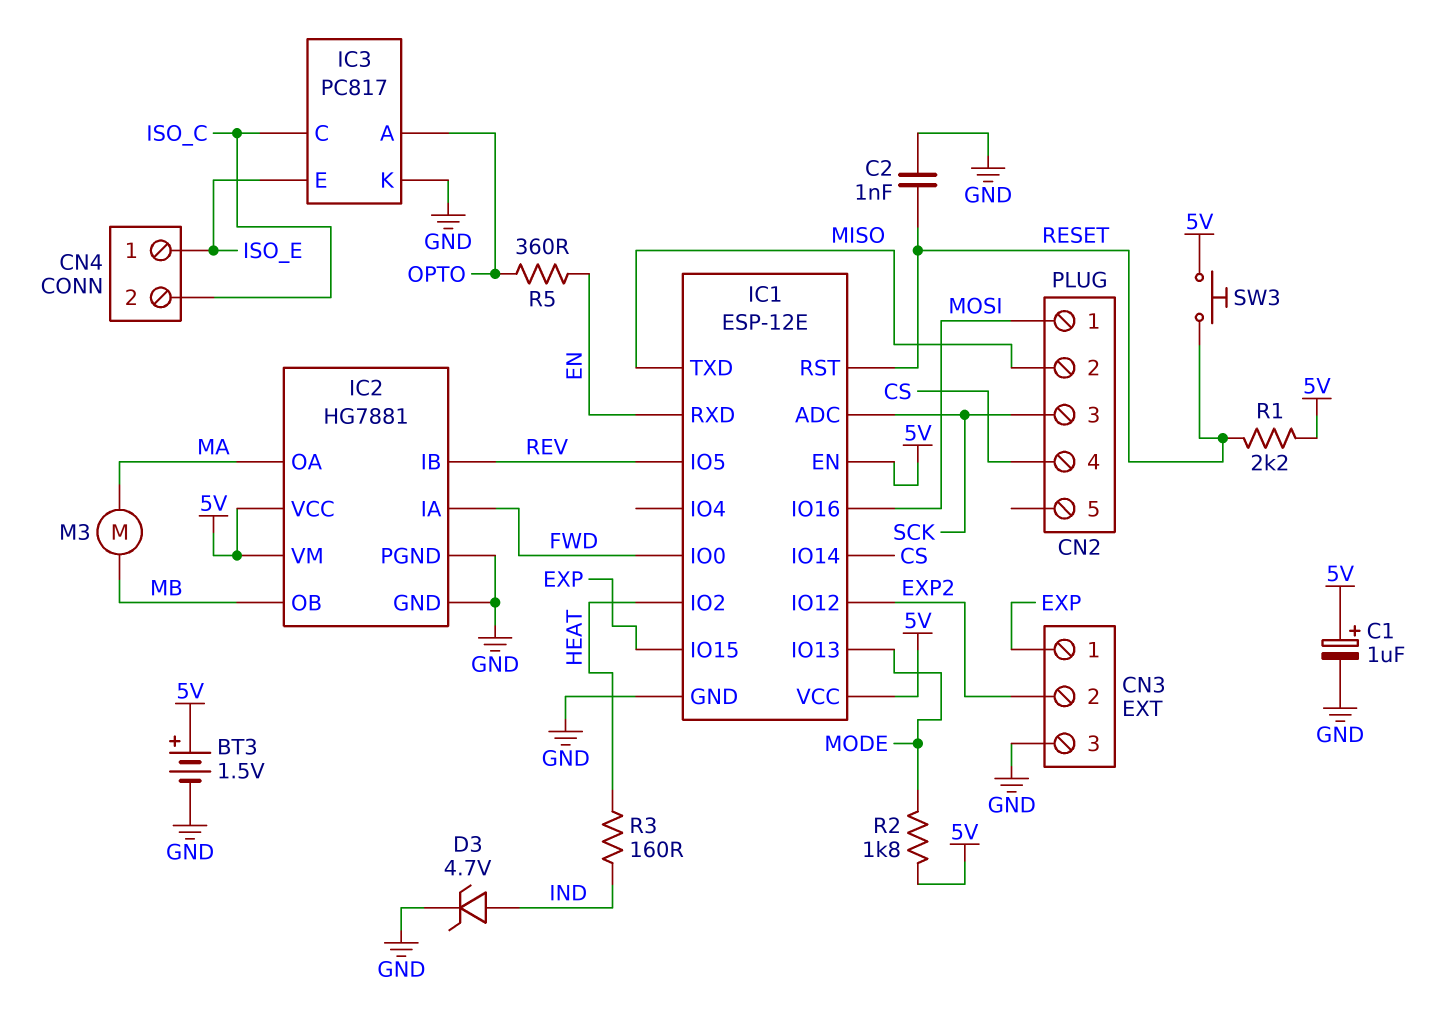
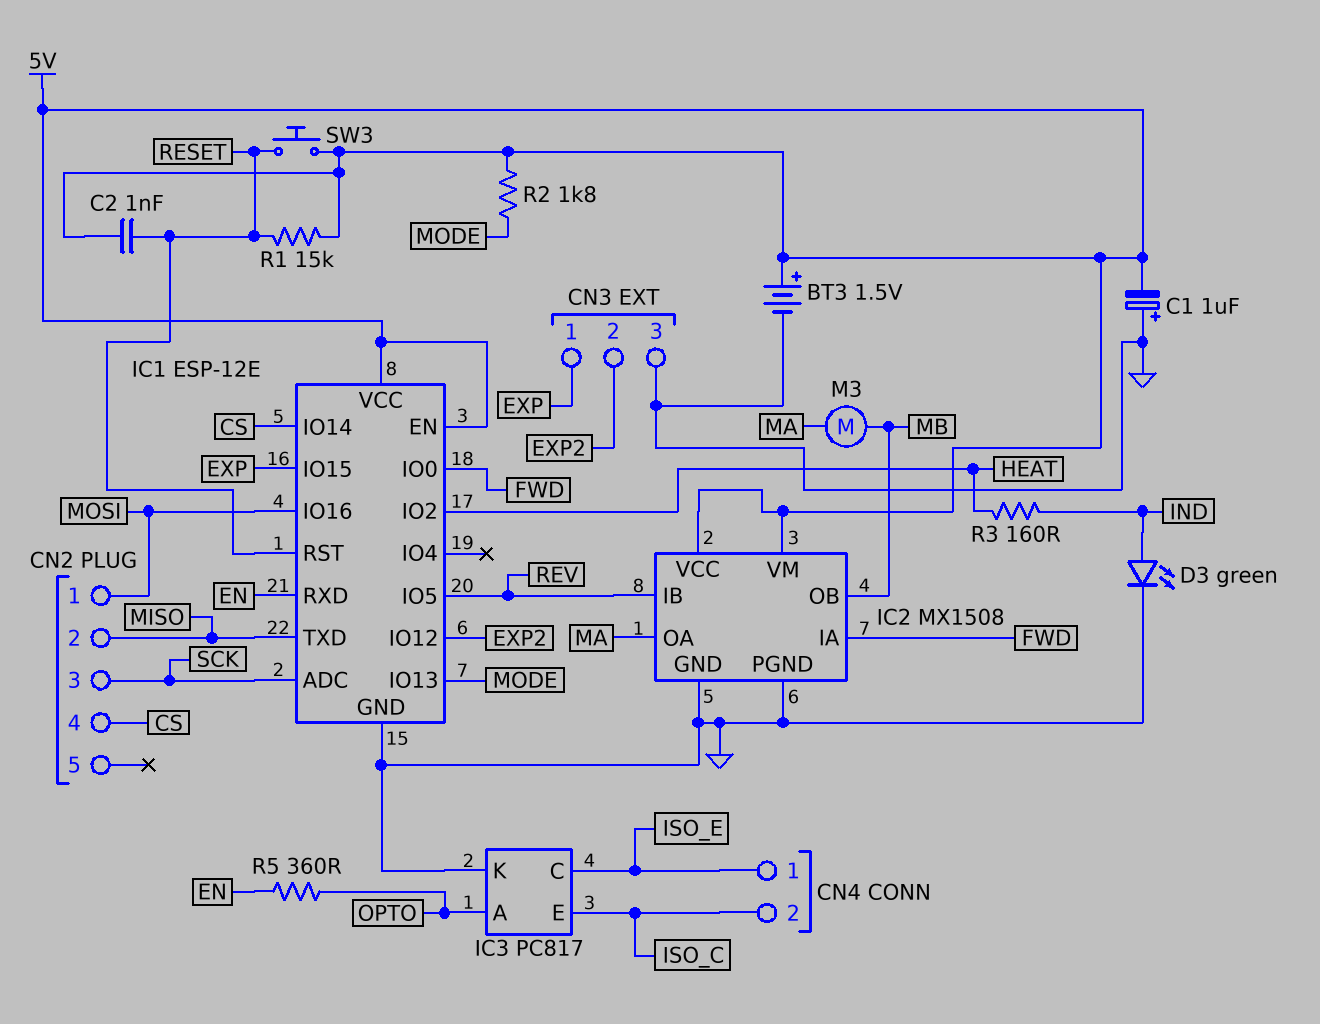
C1: 1uF (plus 5V, minus GND) -> 1uF (plus GND, minus 5V)
C2: 1nF (GND, RESET) -> 1nF (5V, RESET)
D3: zener 4.7V (A IND, K GND) -> LED green (A IND, K GND)
IC2: HG7881 -> MX1508
IC3 pin C: ISO_C -> ISO_E
IC3 pin E: ISO_E -> ISO_C
R1: 2.2k (5V, RESET) -> 15k (5V, RESET)

